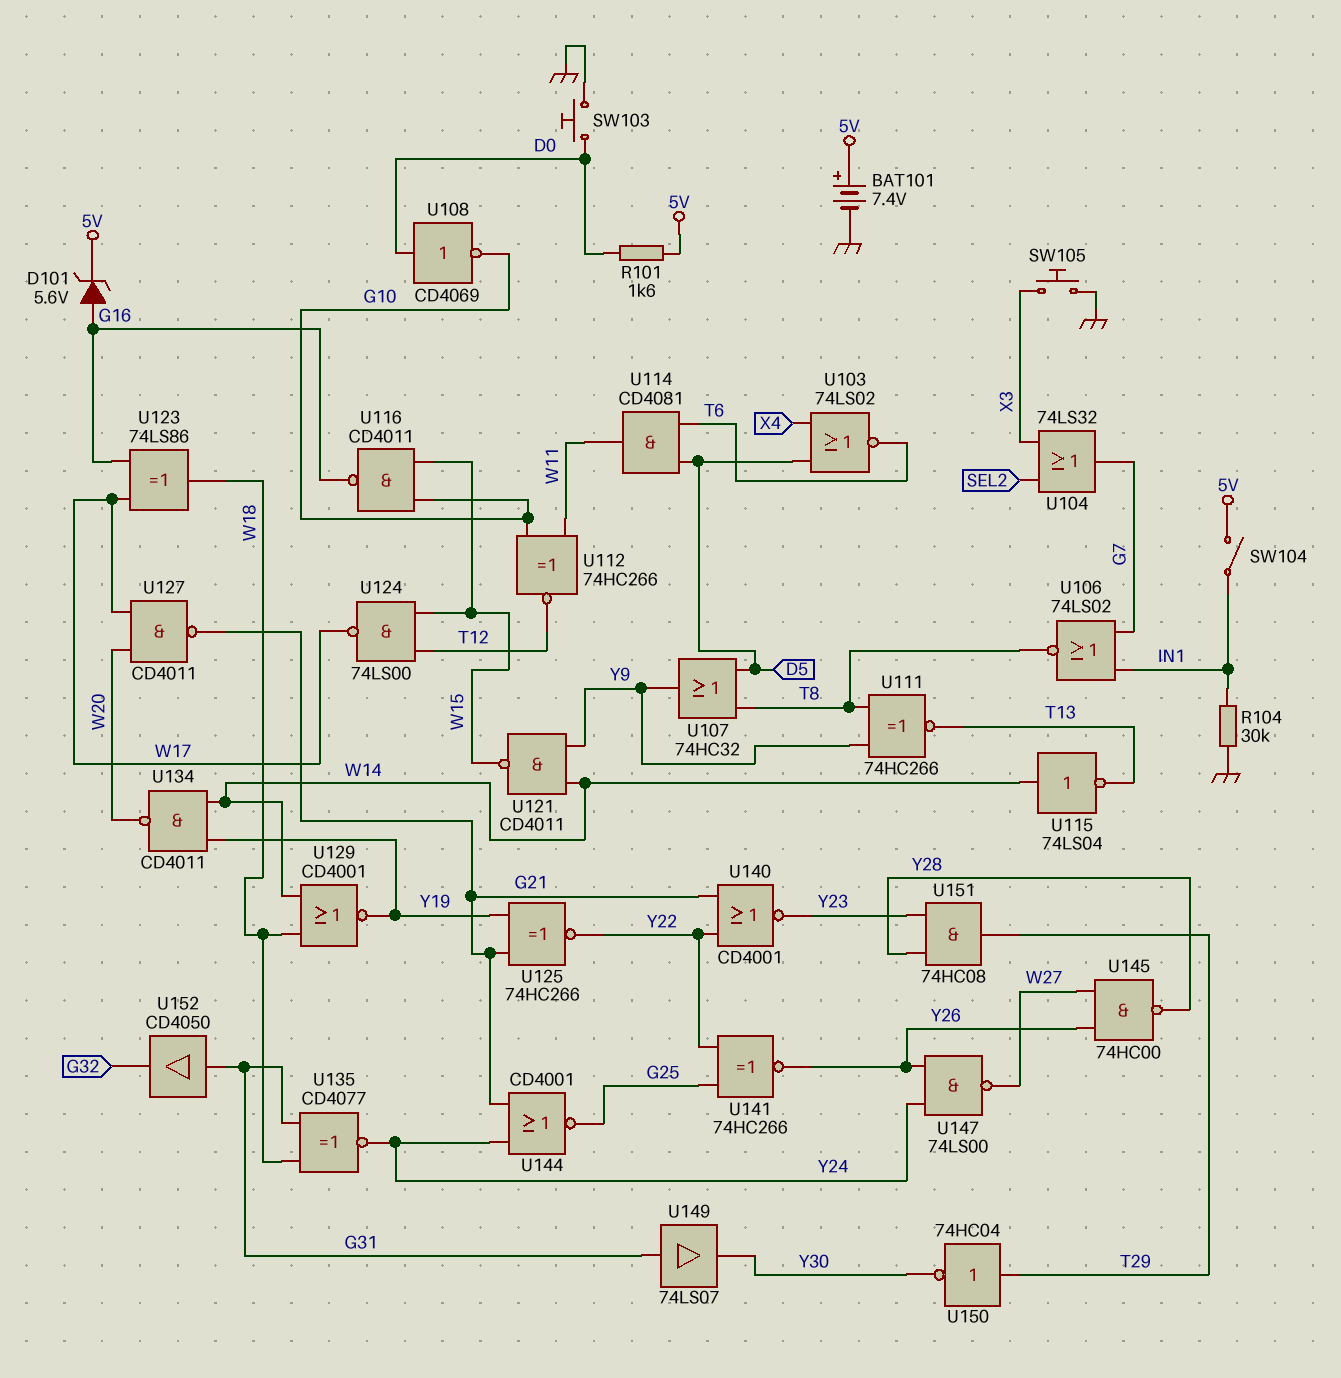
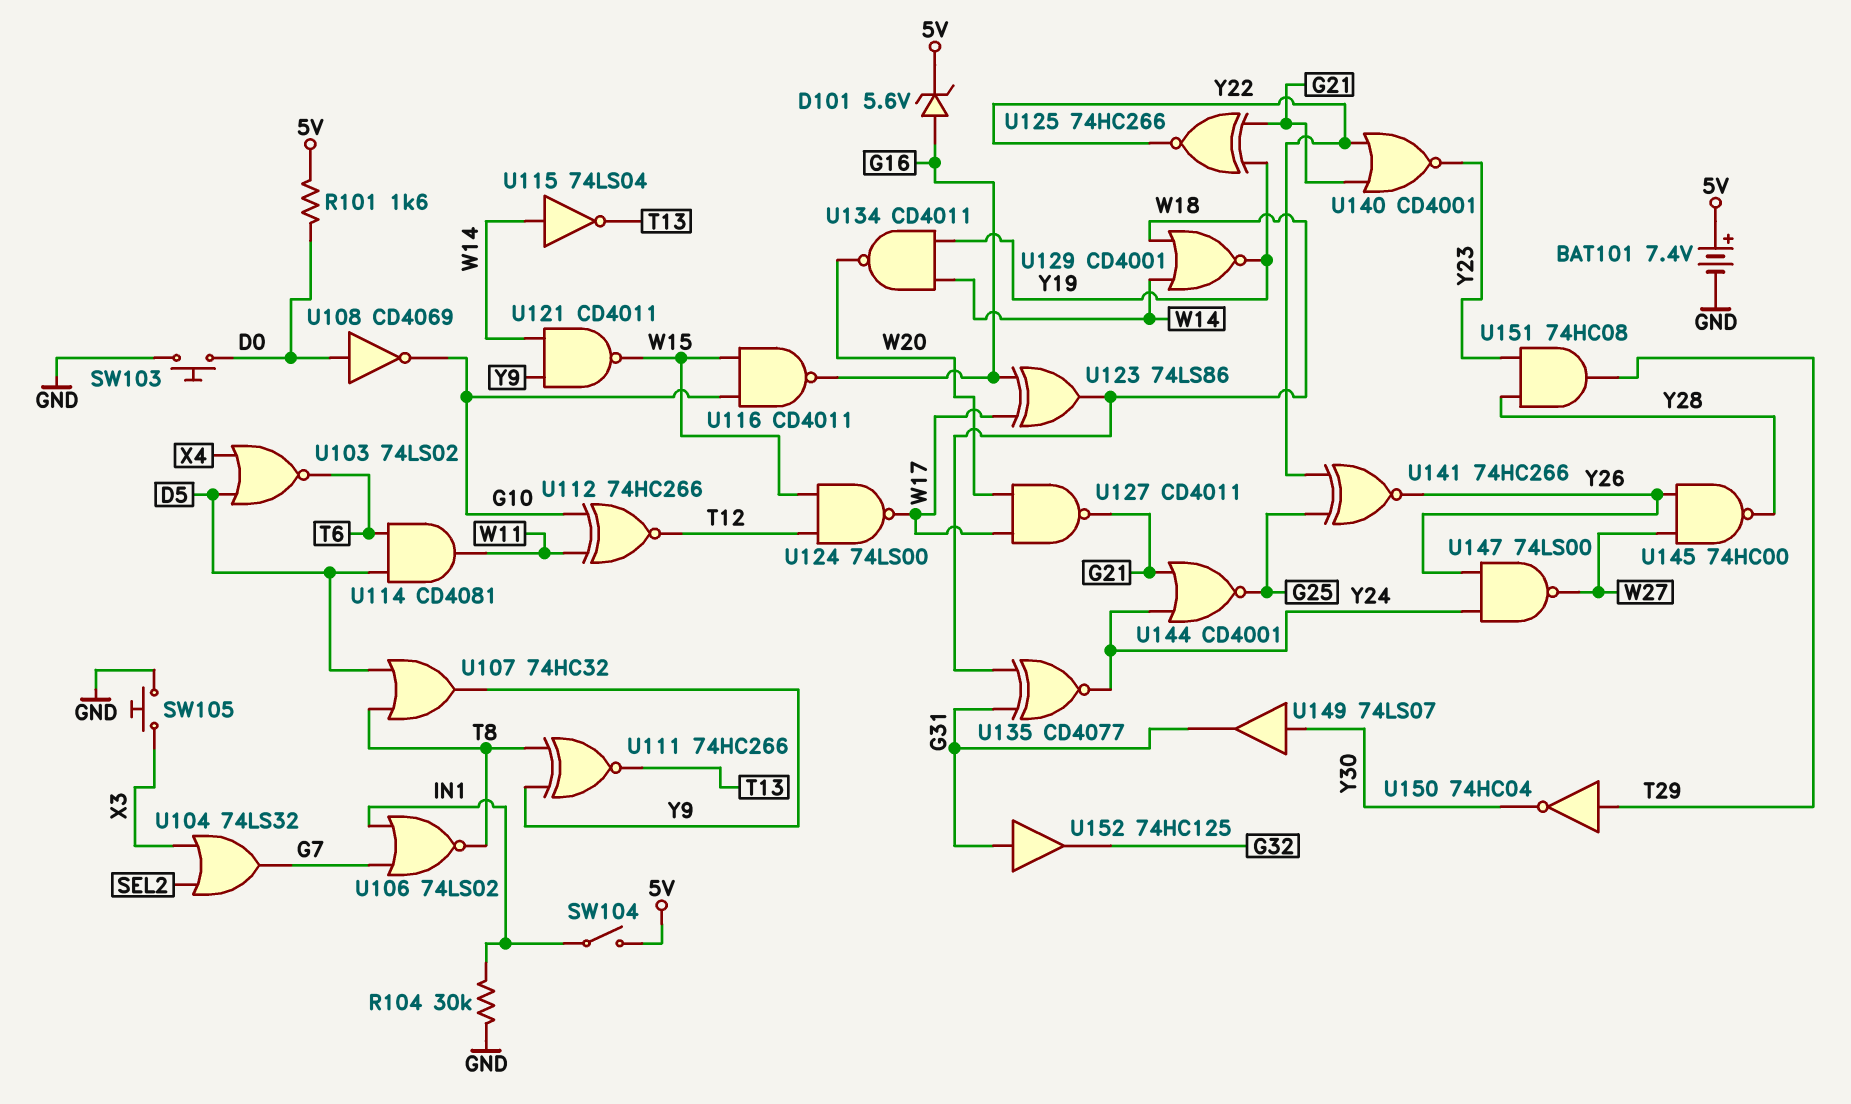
U149: buffer 74LS07 (in G31, out Y30) -> buffer 74LS07 (in Y30, out G31)
U152: buffer CD4050 (in G31, out G32) -> buffer 74HC125 (in G31, out G32)

